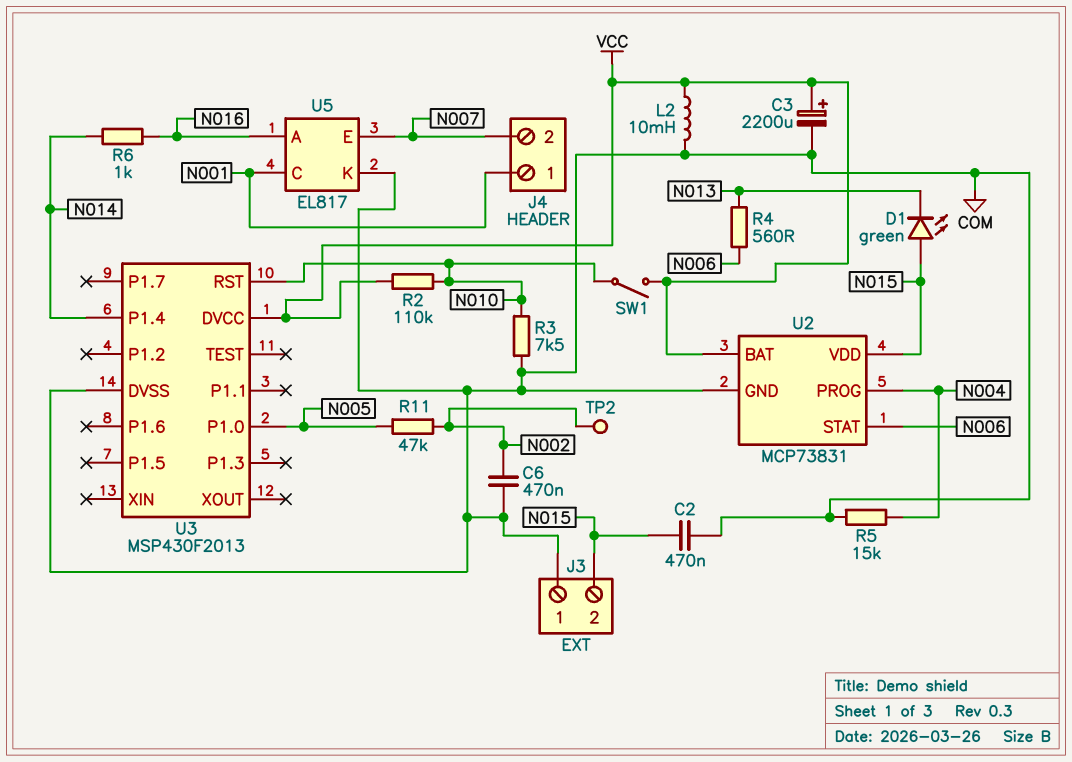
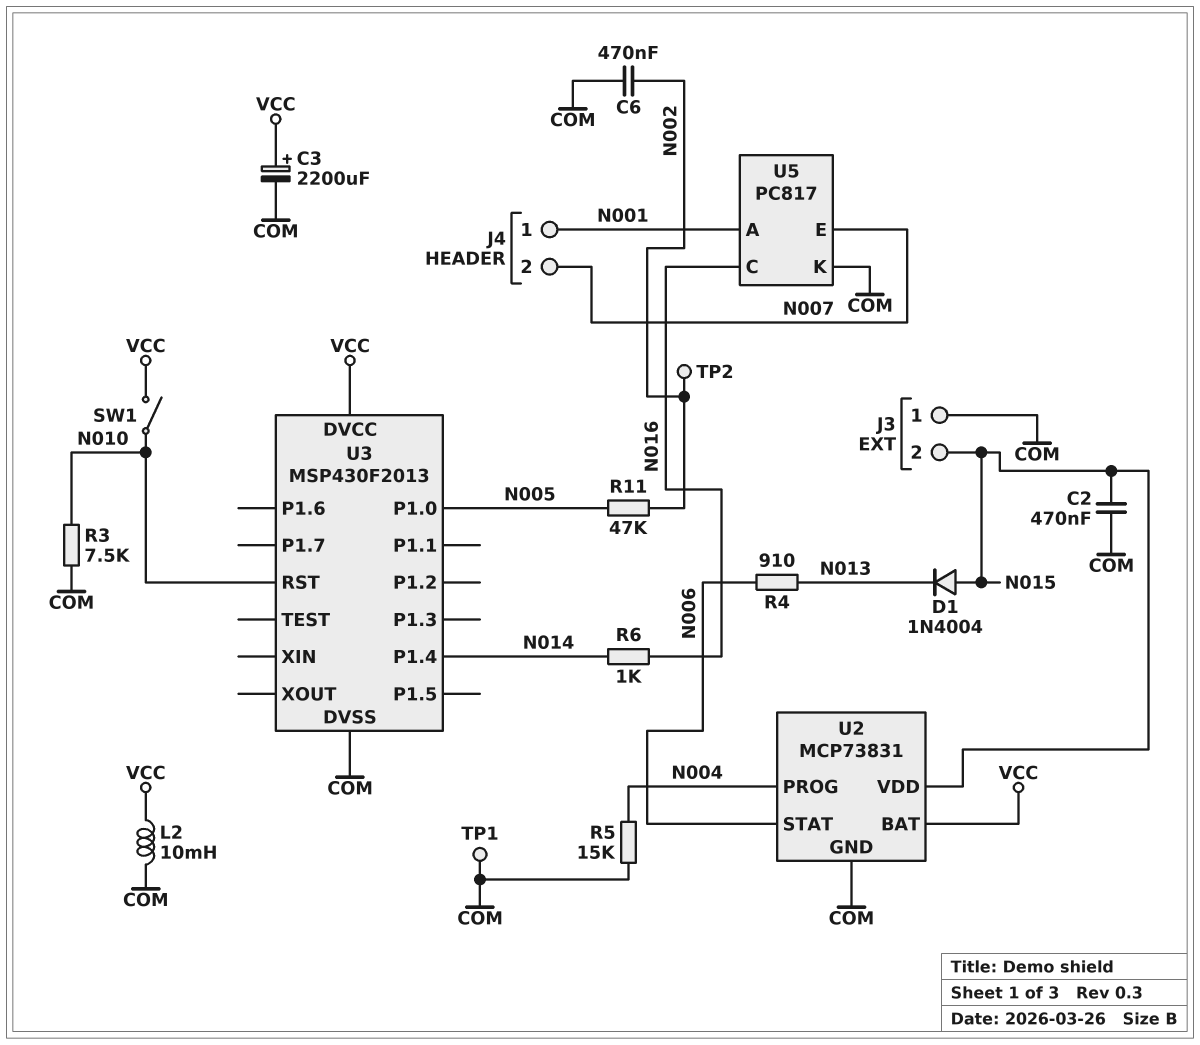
D1: LED green (A N015, K N013) -> diode 1N4004 (A N015, K N013)
R2: 110k (N010, VCC) -> none
R4: 560 (N006, N013) -> 910 (N006, N013)
TP1: none -> test point (COM)
U5: EL817 -> PC817
U5 pin A: N016 -> N001
U5 pin C: N001 -> N016

